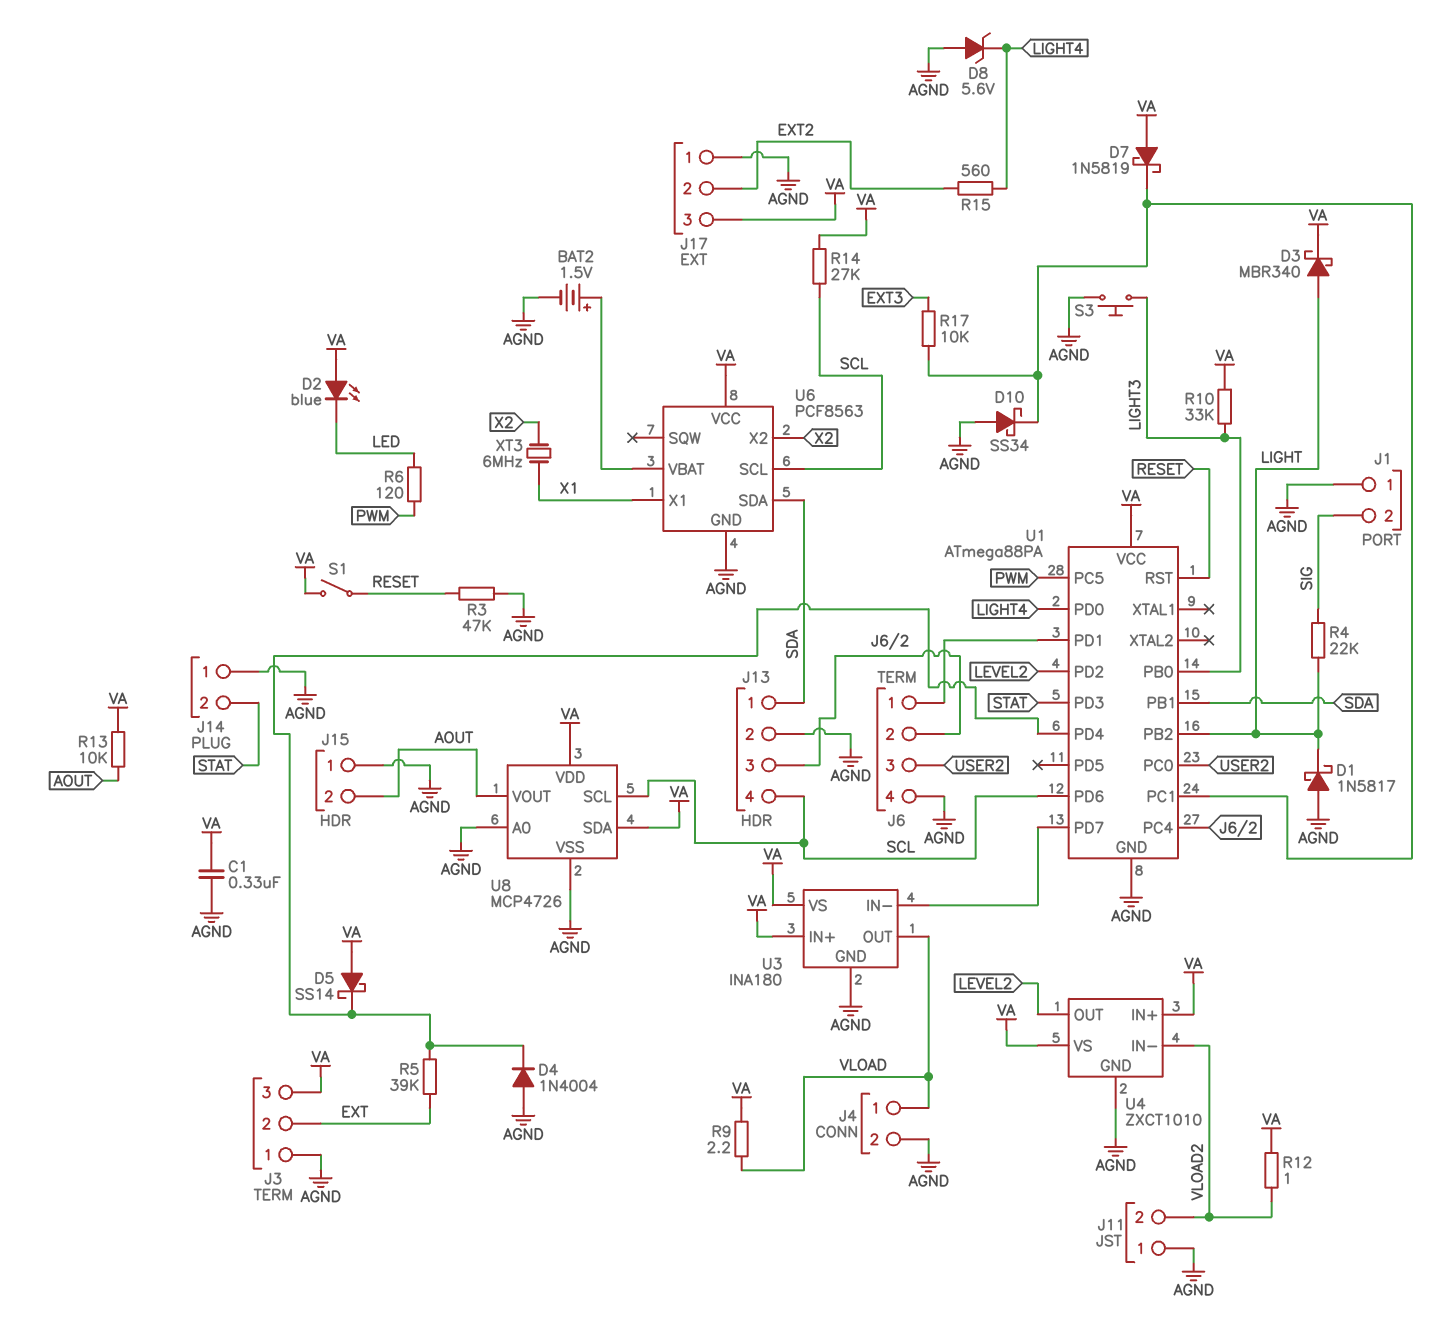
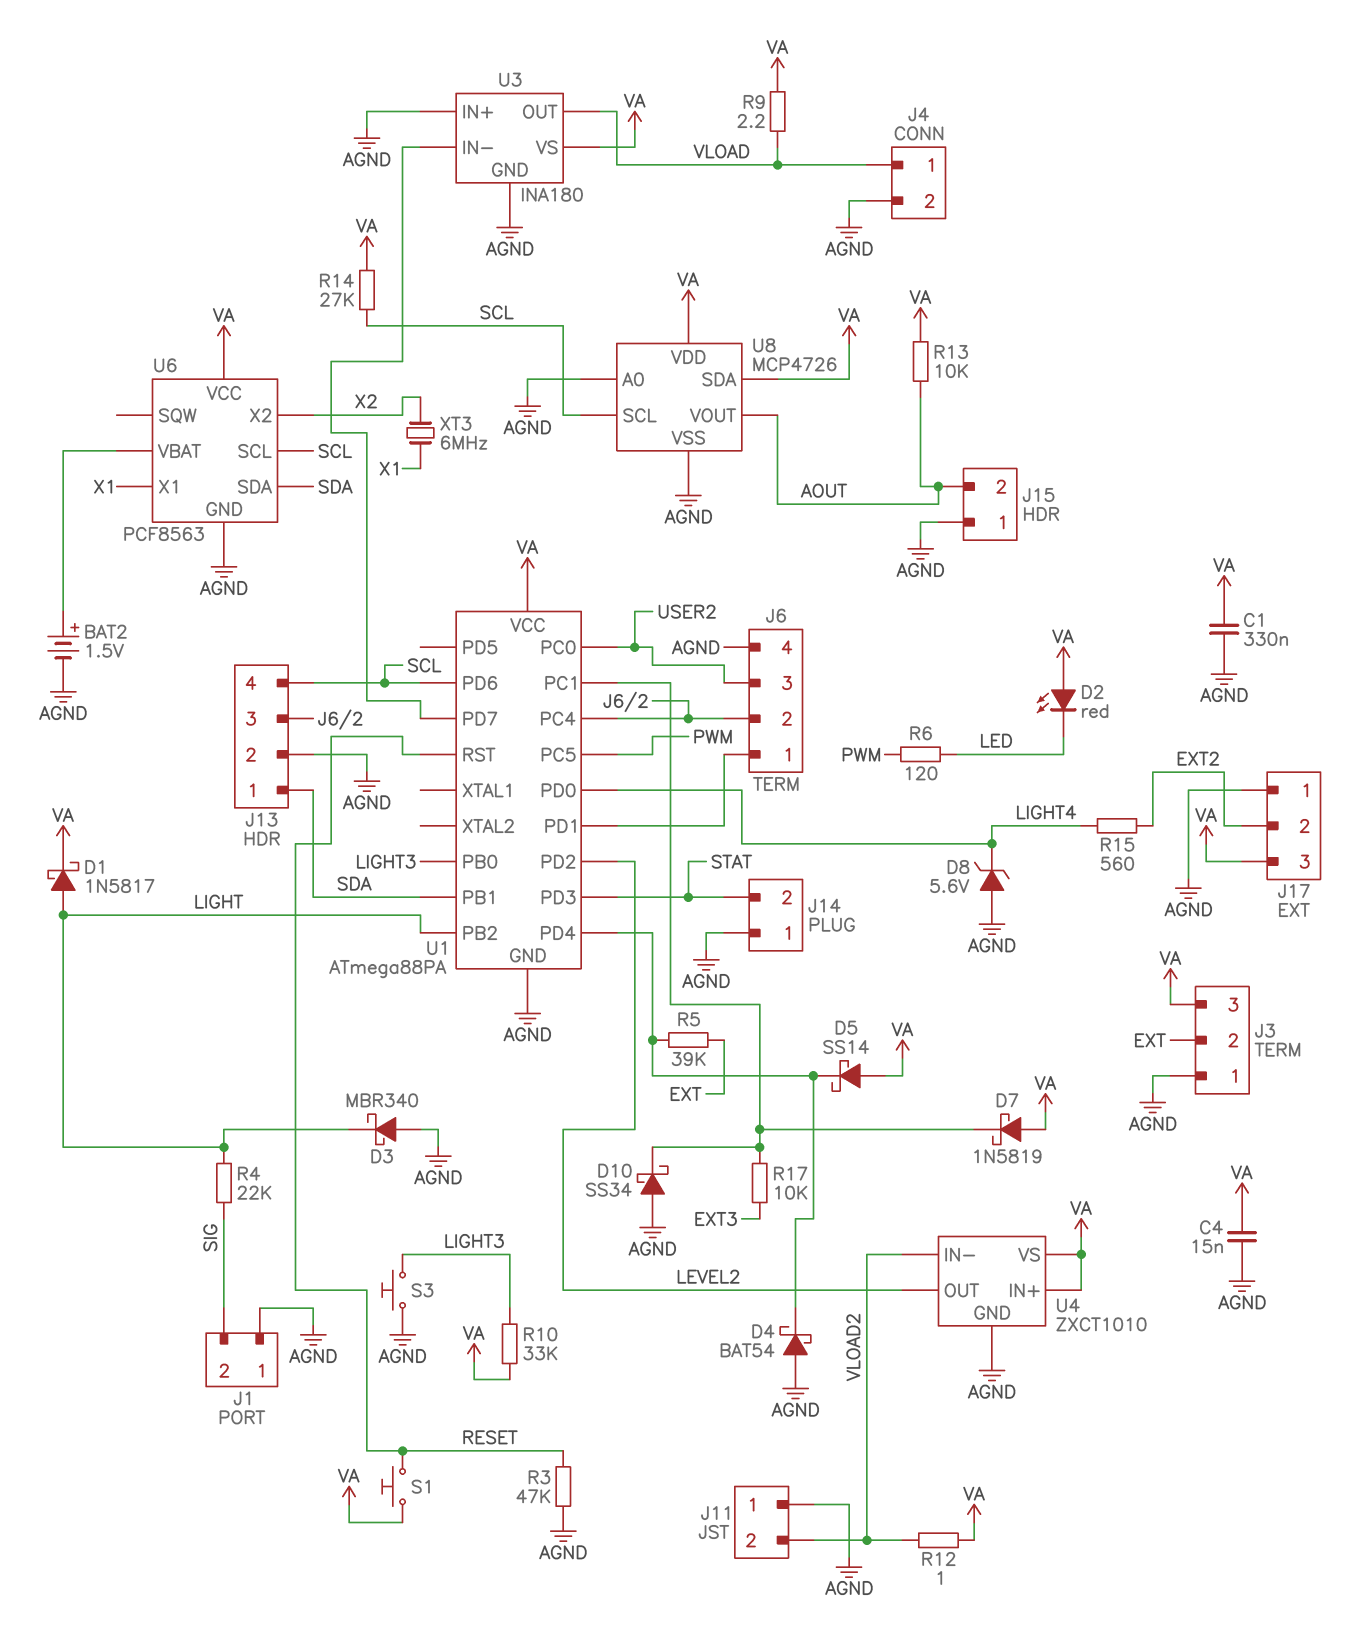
C4: none -> 15nF (AGND, VA)
D1: schottky 1N5817 (A AGND, K LIGHT) -> schottky 1N5817 (A LIGHT, K VA)
D2: LED blue (A VA, K LED) -> LED red (A VA, K LED)
D3: schottky MBR340 (A LIGHT, K VA) -> schottky MBR340 (A AGND, K LIGHT)
D4: diode 1N4004 (A AGND, K U1/PD4) -> schottky BAT54 (A AGND, K U1/PD4)
S1: switch (RESET, VA) -> button (RESET, VA)
U3 pin IN+: VA -> AGND

